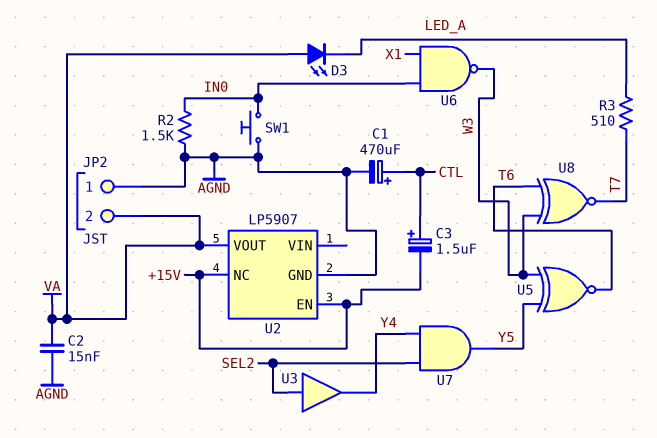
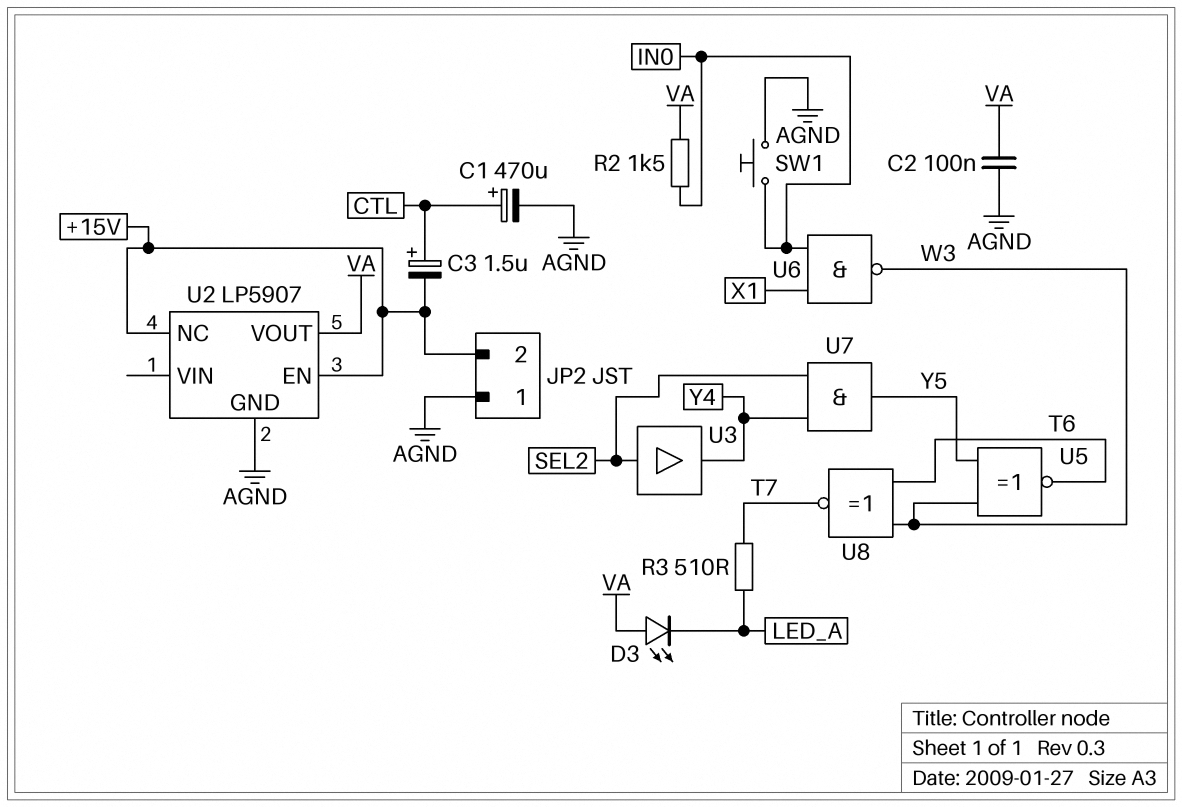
C2: 15nF (AGND, VA) -> 100nF (AGND, VA)
JP2 pin 2: VA -> +15V
R2: 1.5k (AGND, IN0) -> 1.5k (IN0, VA)

